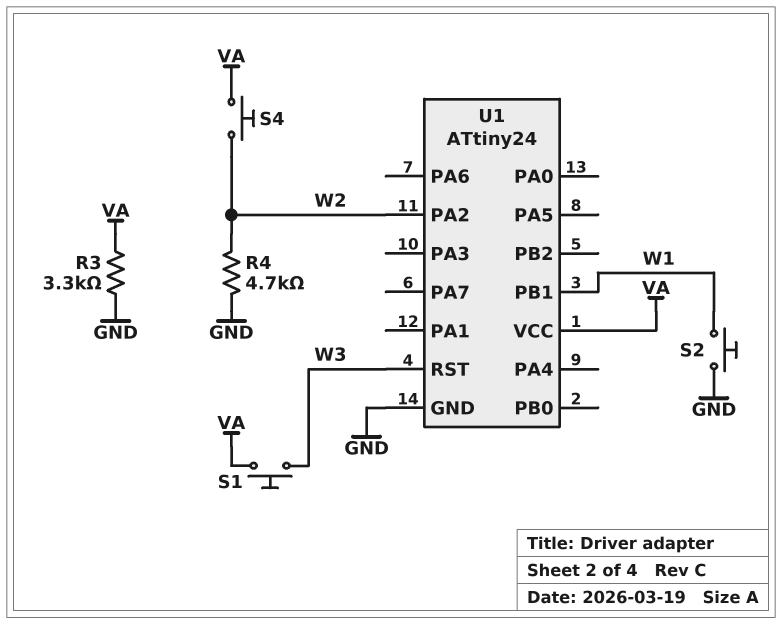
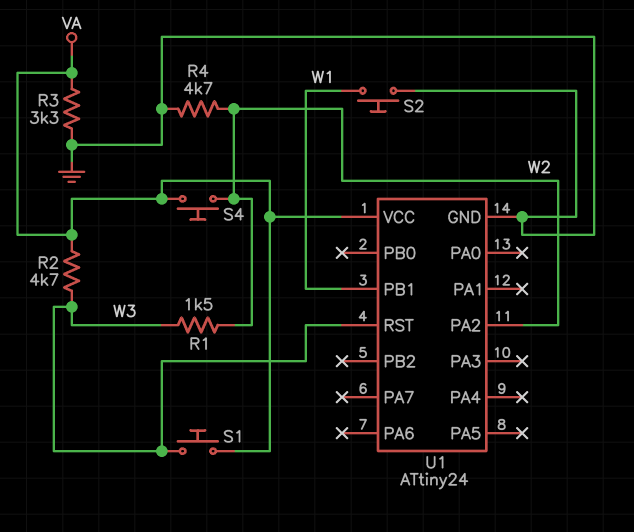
R1: none -> 1.5k (W2, W3)
R2: none -> 4.7k (VA, W3)

